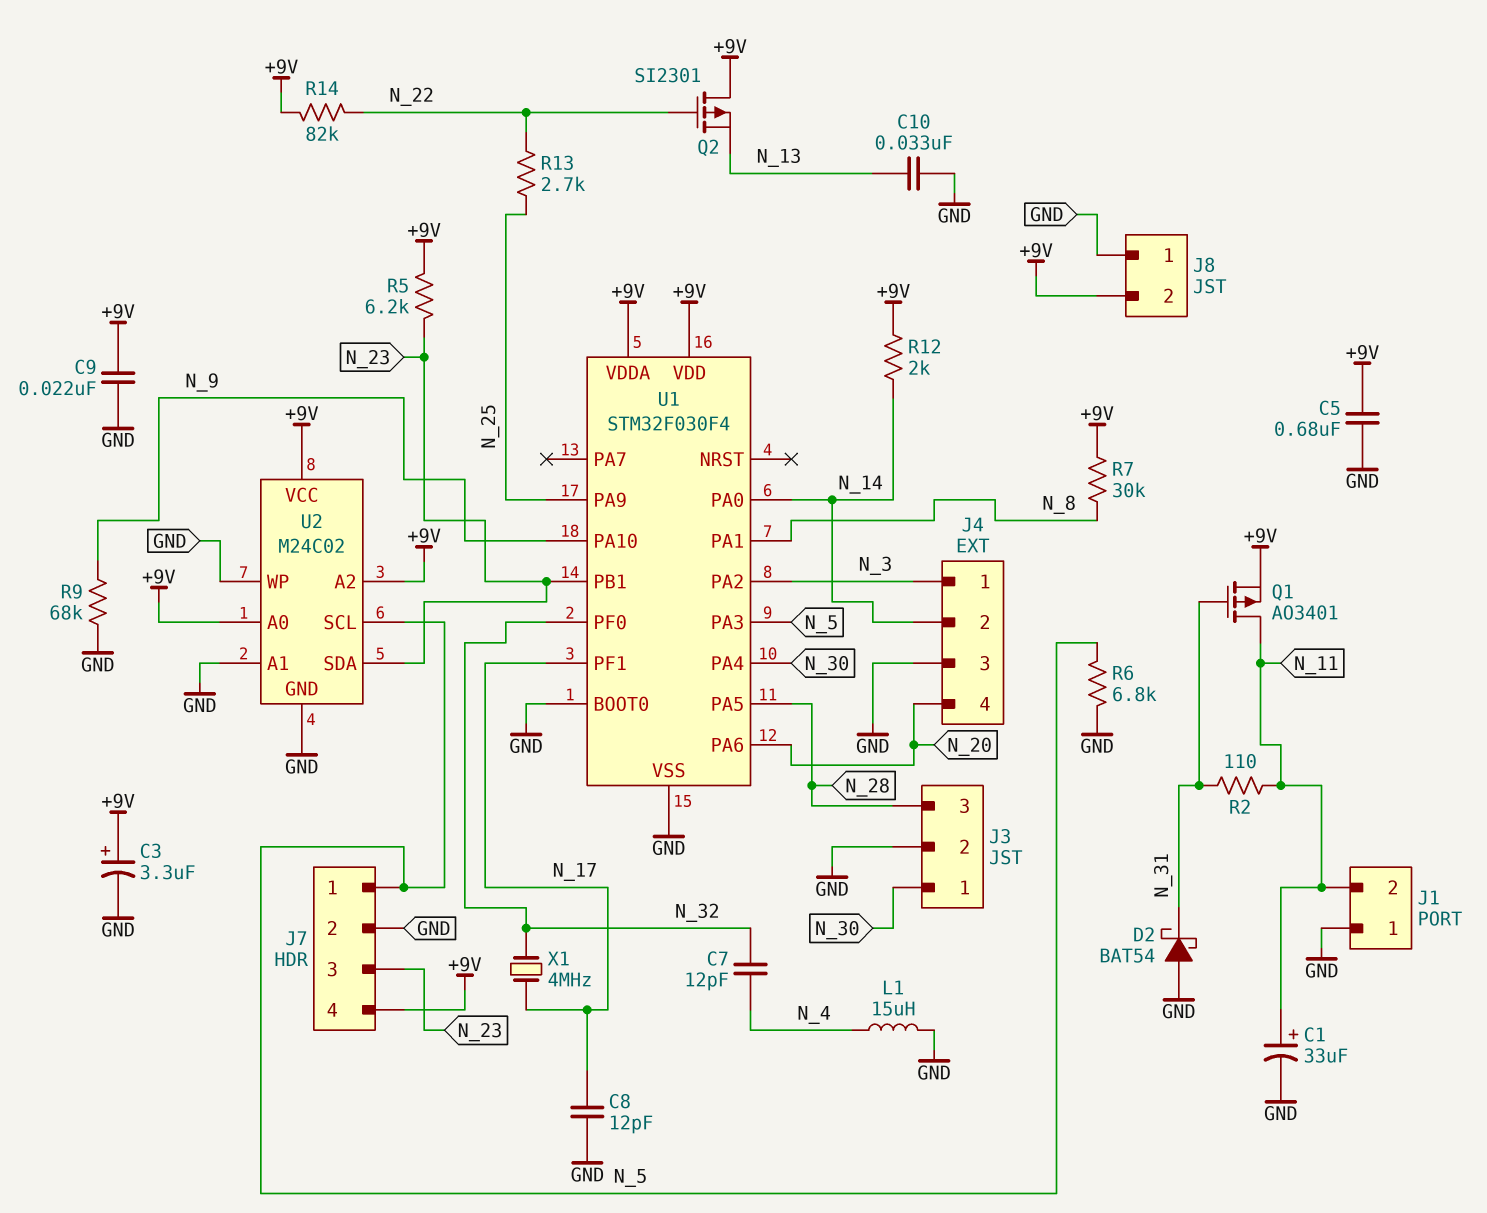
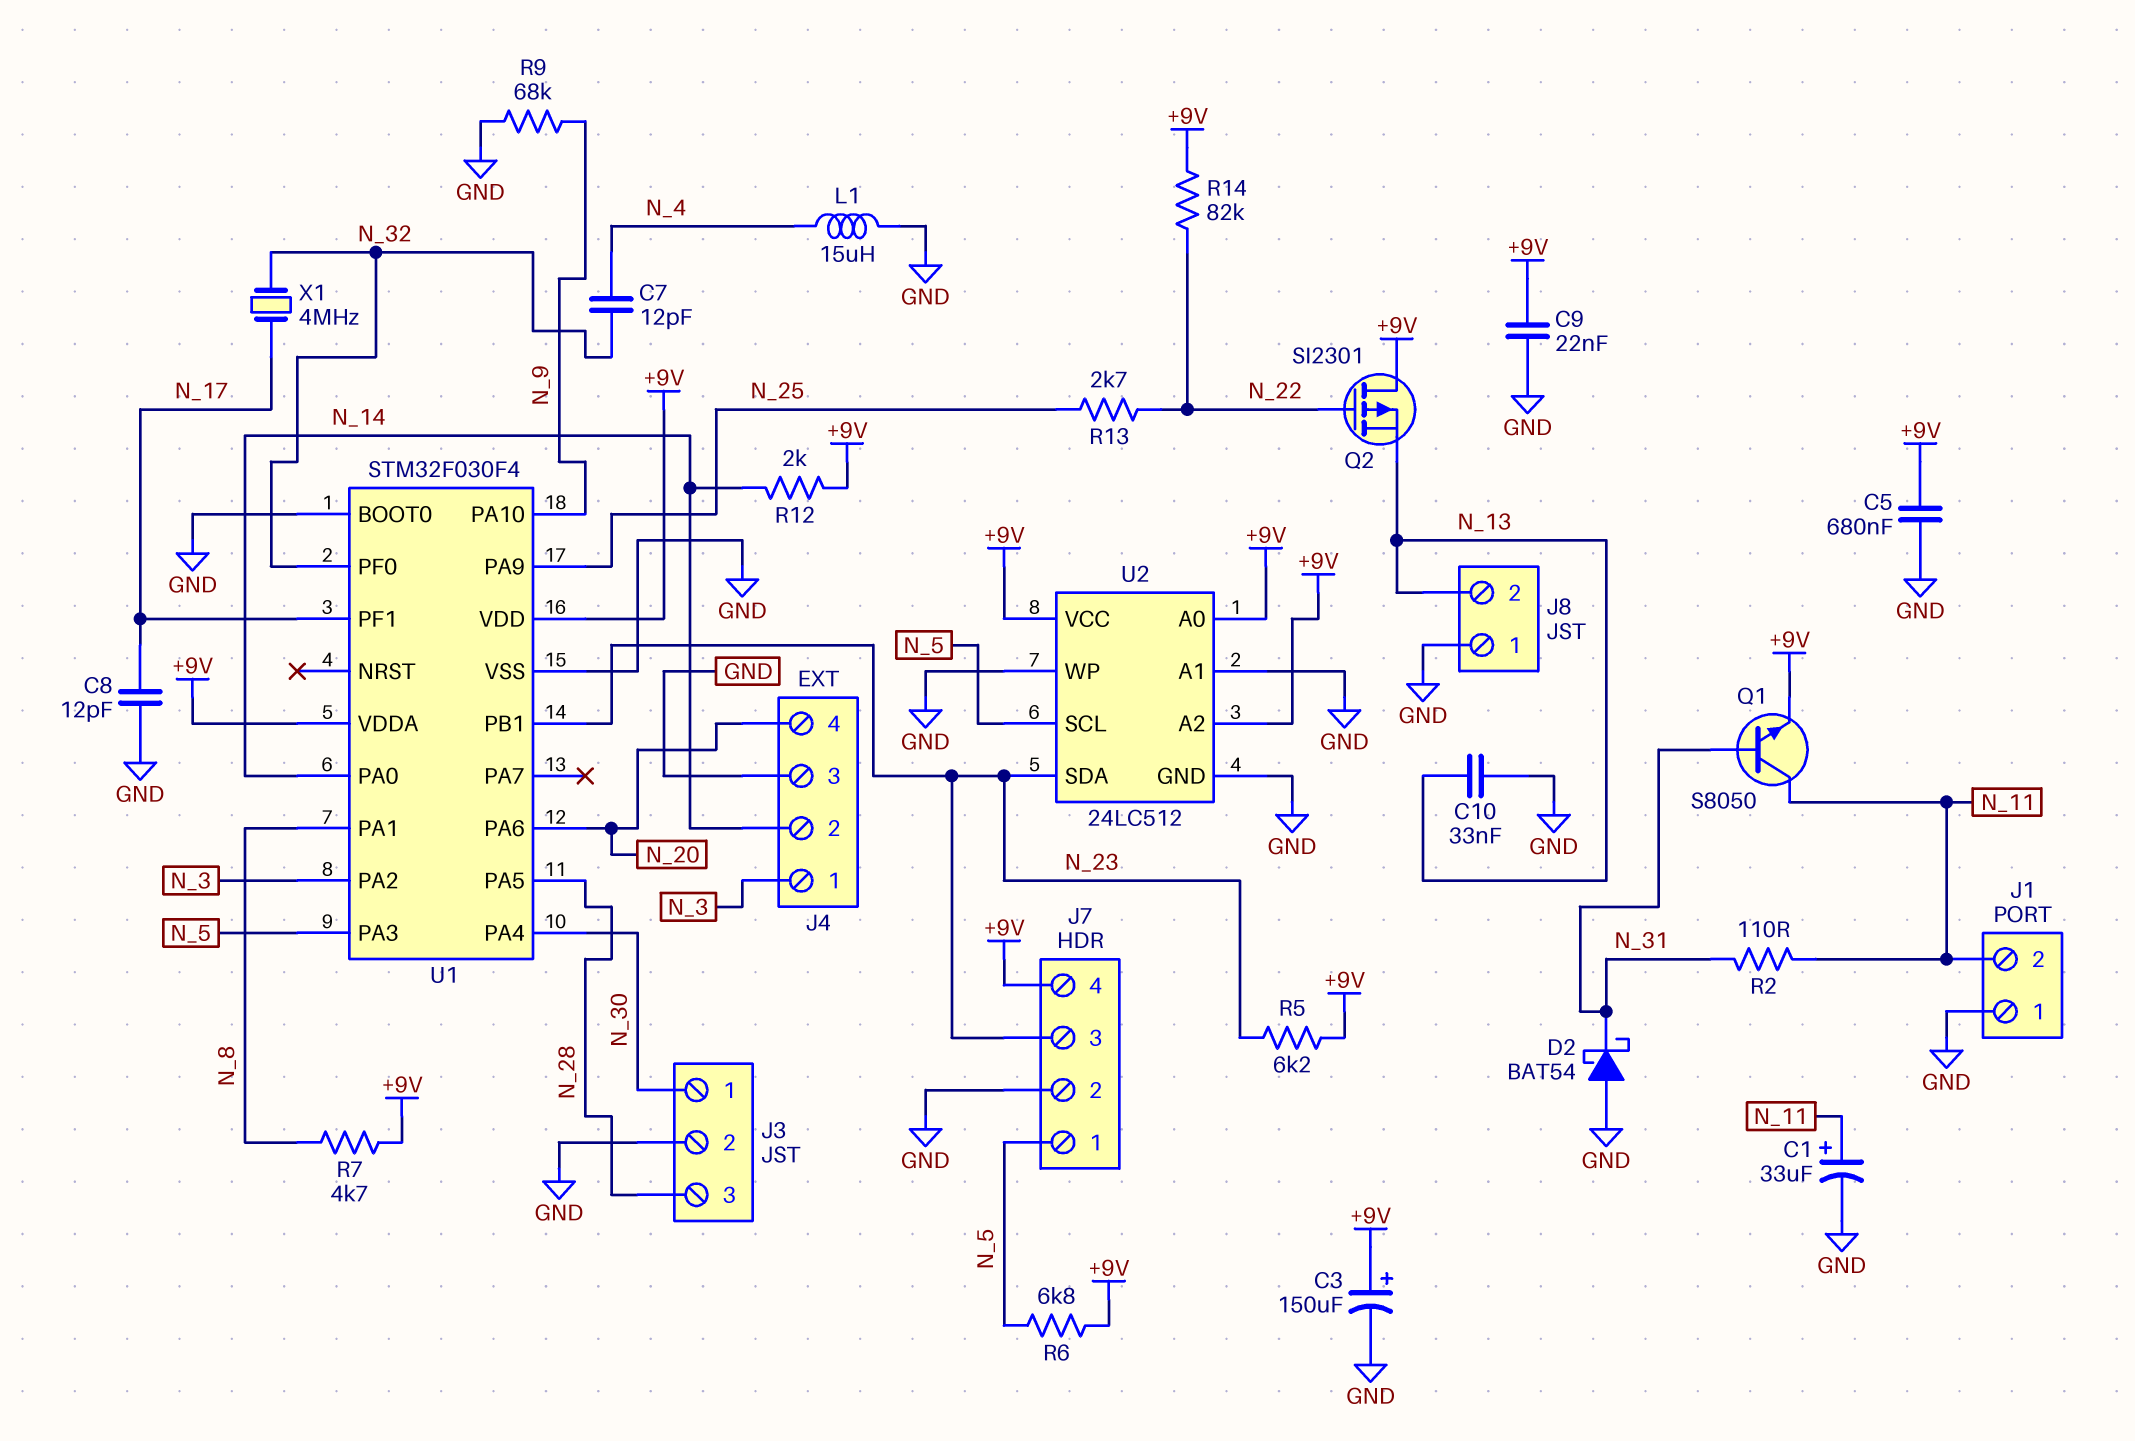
C3: 3.3uF (plus +9V, minus GND) -> 150uF (plus +9V, minus GND)
J8 pin 2: +9V -> N_13
Q1: PMOS AO3401 (G N_31, D N_11, S +9V) -> NPN S8050 (B N_31, C N_11, E +9V)
R6: 6.8k (GND, N_5) -> 6.8k (+9V, N_5)
R7: 30k (+9V, N_8) -> 4.7k (+9V, N_8)
U2: M24C02 -> 24LC512

